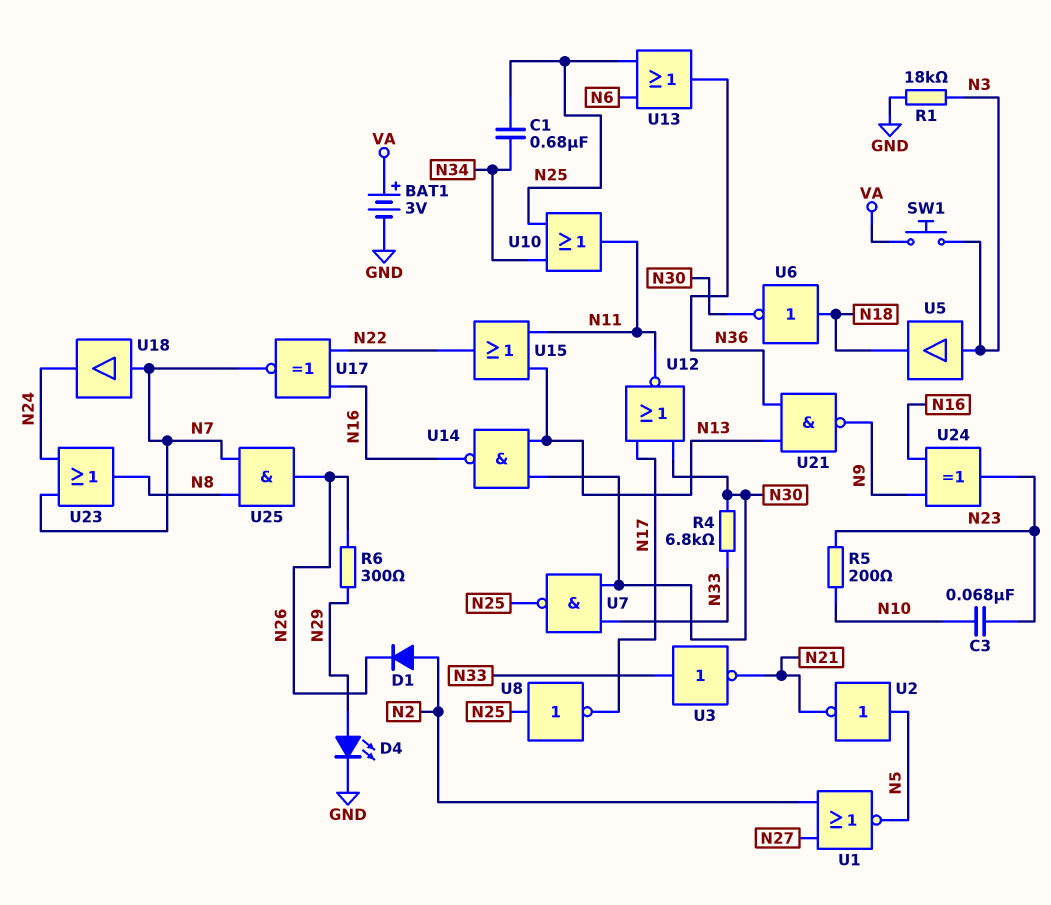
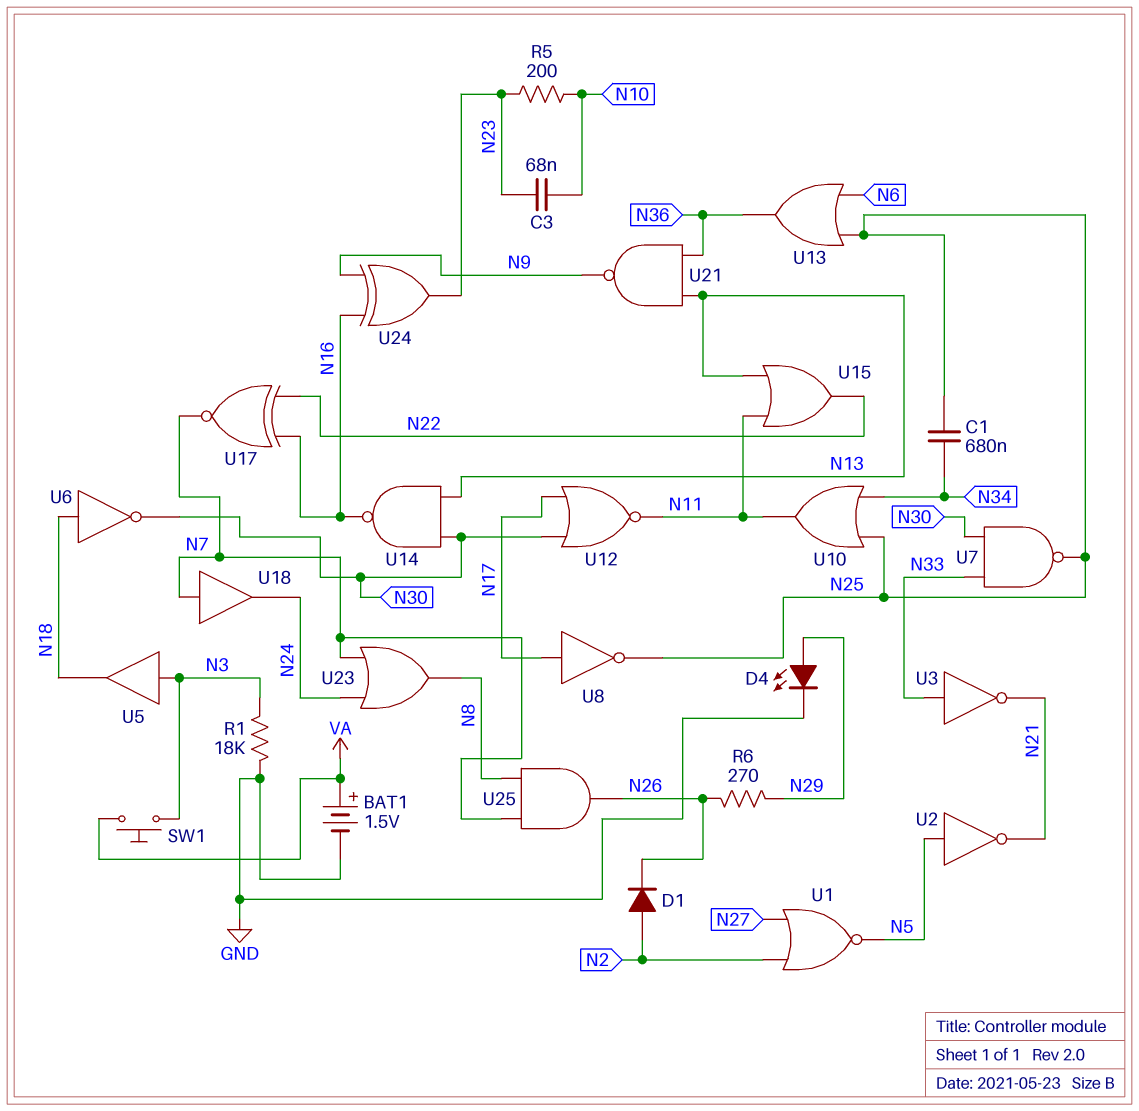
BAT1: 3V (plus VA, minus GND) -> 1.5V (plus VA, minus GND)
R4: 6.8k (N30, N33) -> none
R6: 300 (N26, N29) -> 270 (N26, N29)
U8: NOT (in N25, out N17) -> NOT (in N17, out N25)

